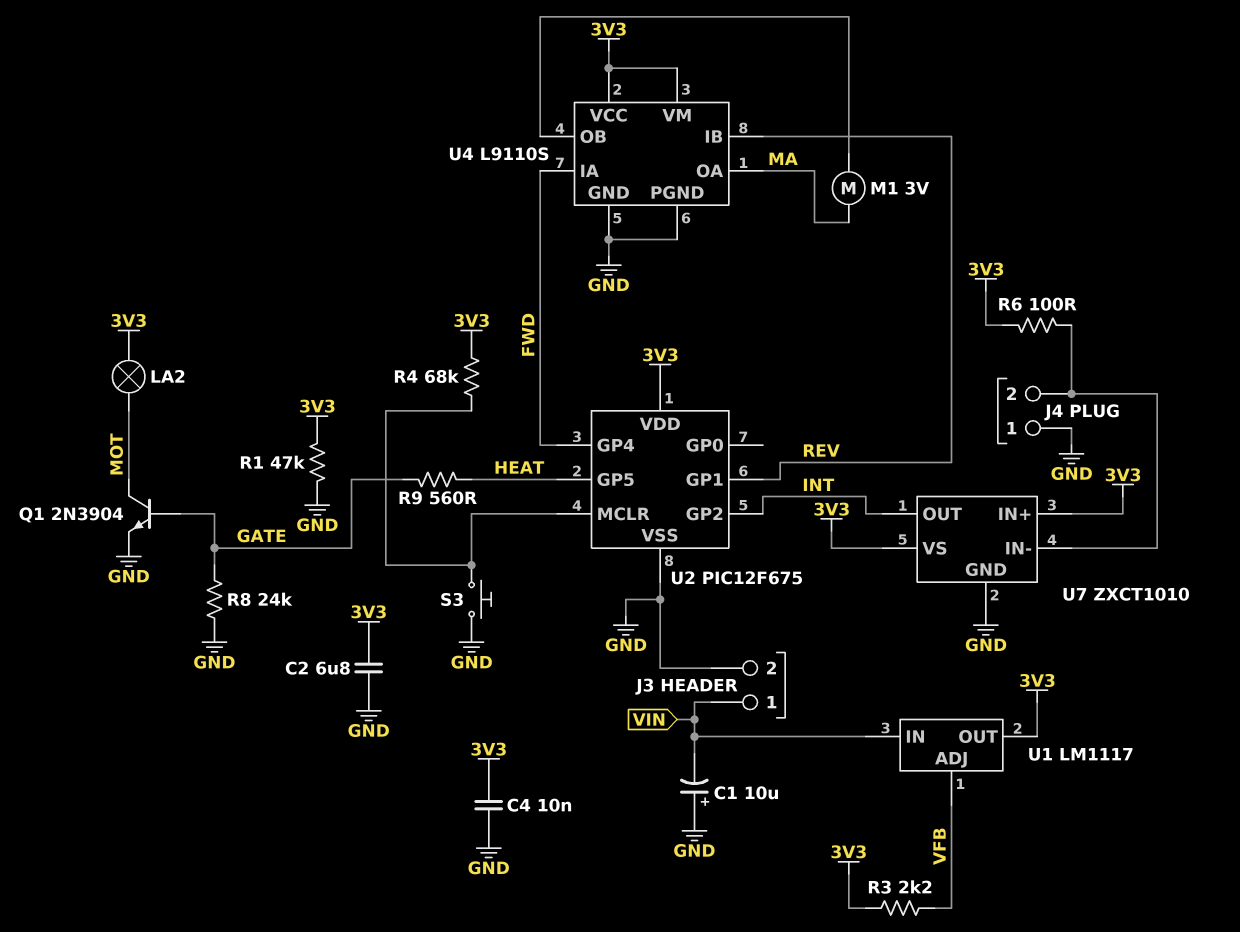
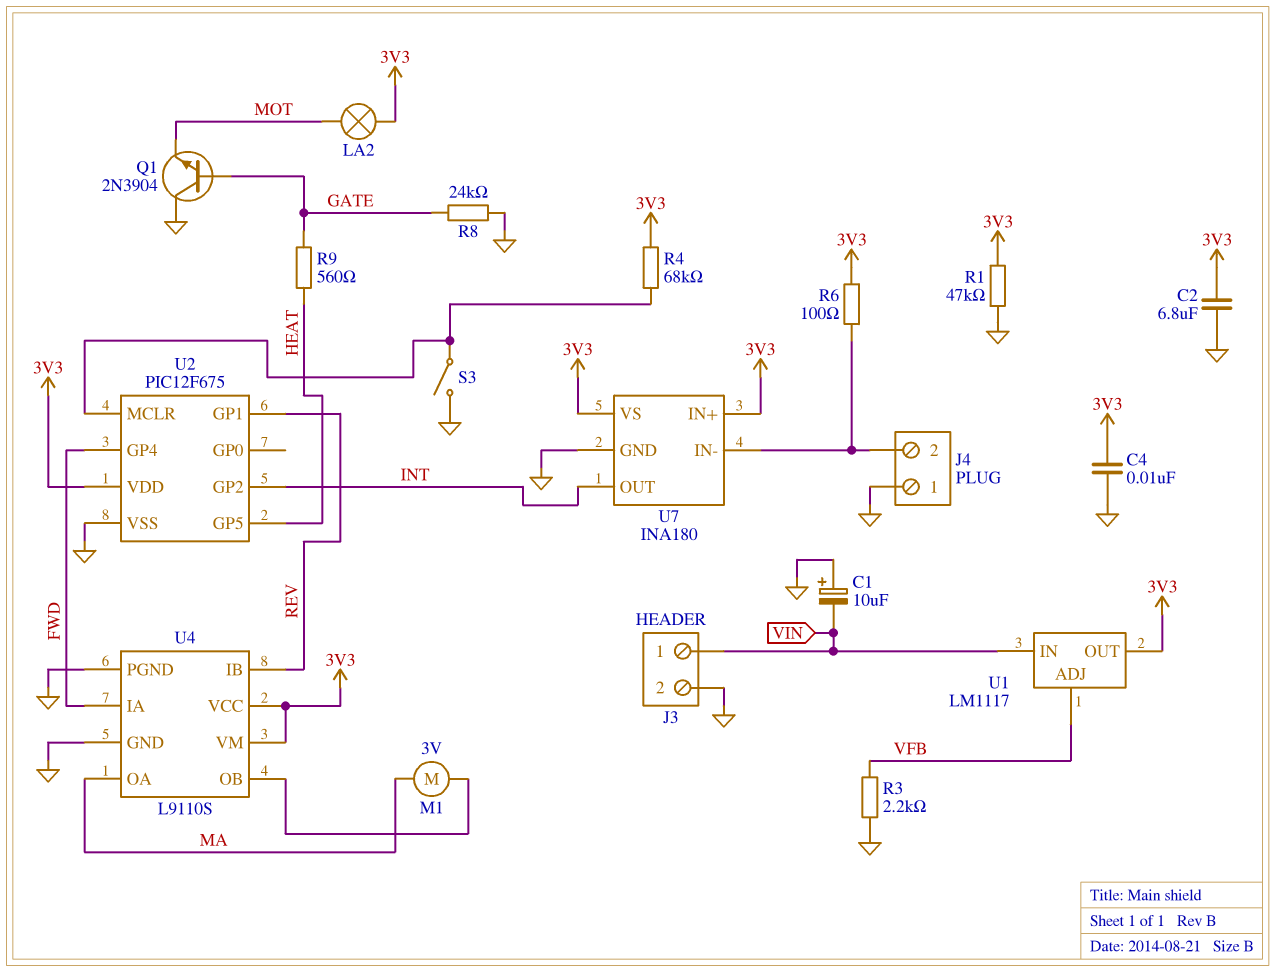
Q1: NPN 2N3904 (B GATE, C MOT, E GND) -> NPN 2N3904 (B GATE, C GND, E MOT)
R3: 2.2k (3V3, VFB) -> 2.2k (GND, VFB)
S3: button (GND, U2/MCLR) -> switch (GND, U2/MCLR)
U7: ZXCT1010 -> INA180

